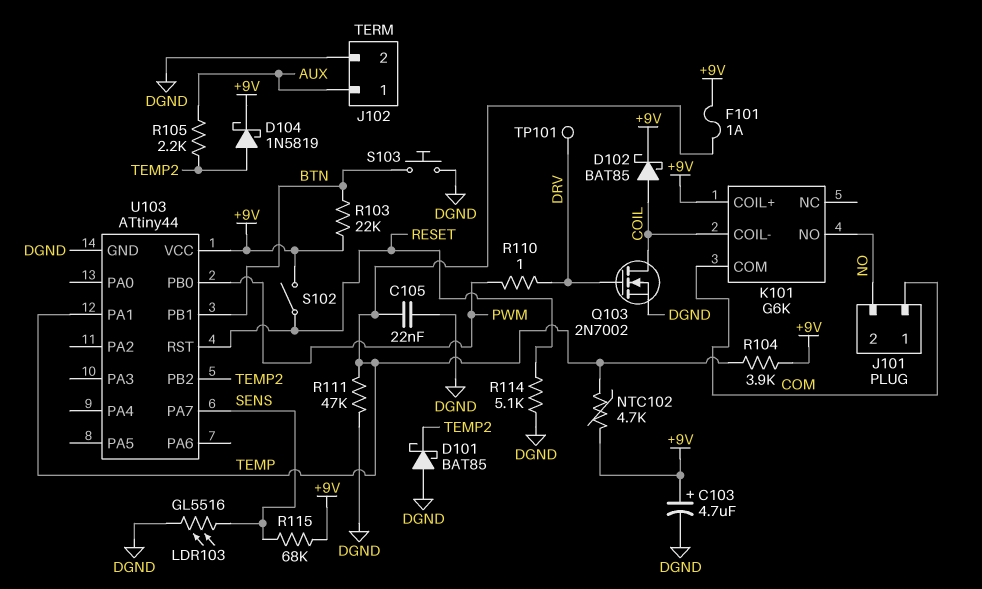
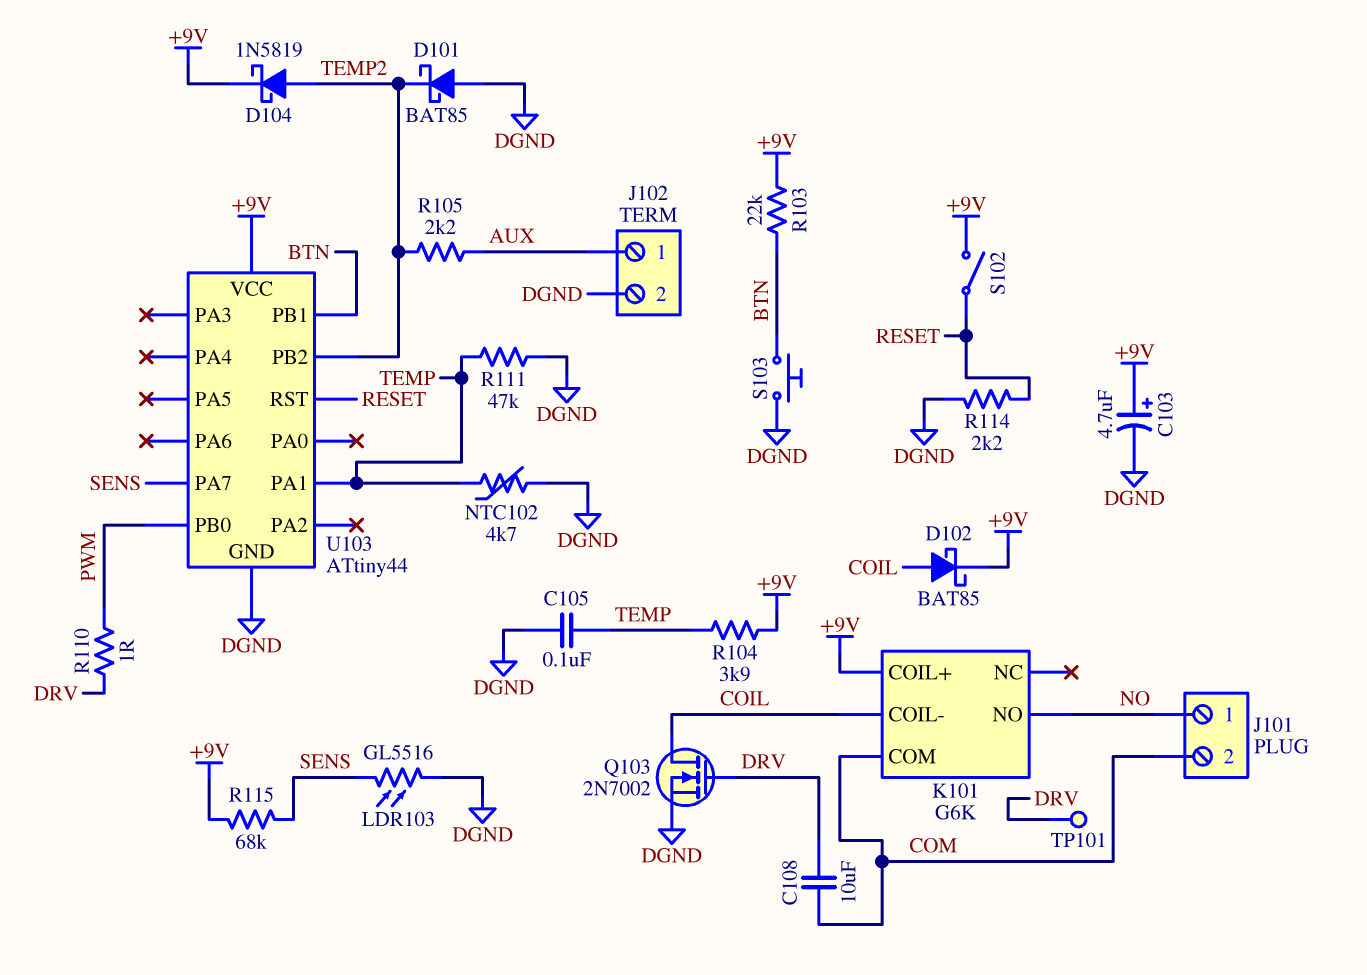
C105: 22nF (DGND, TEMP) -> 100nF (DGND, TEMP)
C108: none -> 10uF (COM, DRV)
F101: 1A (+9V, TEMP) -> none
J101 pin 1: COM -> NO
J101 pin 2: NO -> COM
NTC102: 4.7k (+9V, TEMP) -> 4.7k (DGND, TEMP)
R114: 5.1k (DGND, RESET) -> 2.2k (DGND, RESET)

